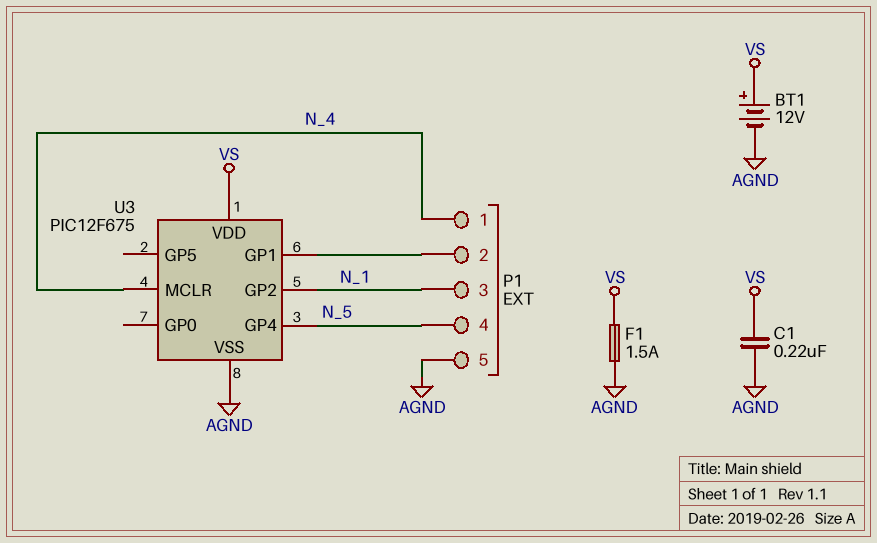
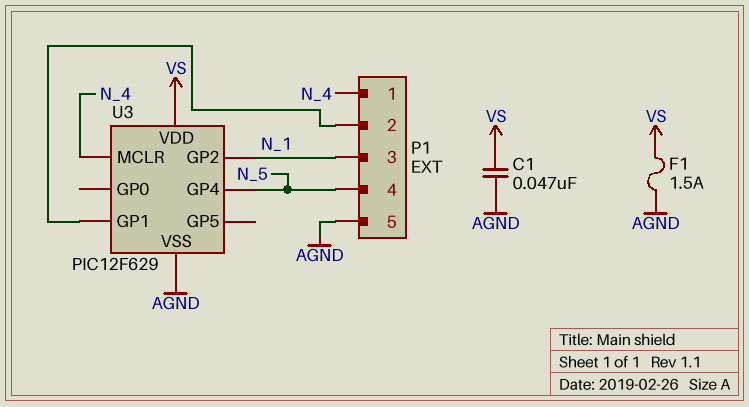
BT1: 12V (plus VS, minus AGND) -> none
C1: 220nF (AGND, VS) -> 47nF (AGND, VS)
U3: PIC12F675 -> PIC12F629

